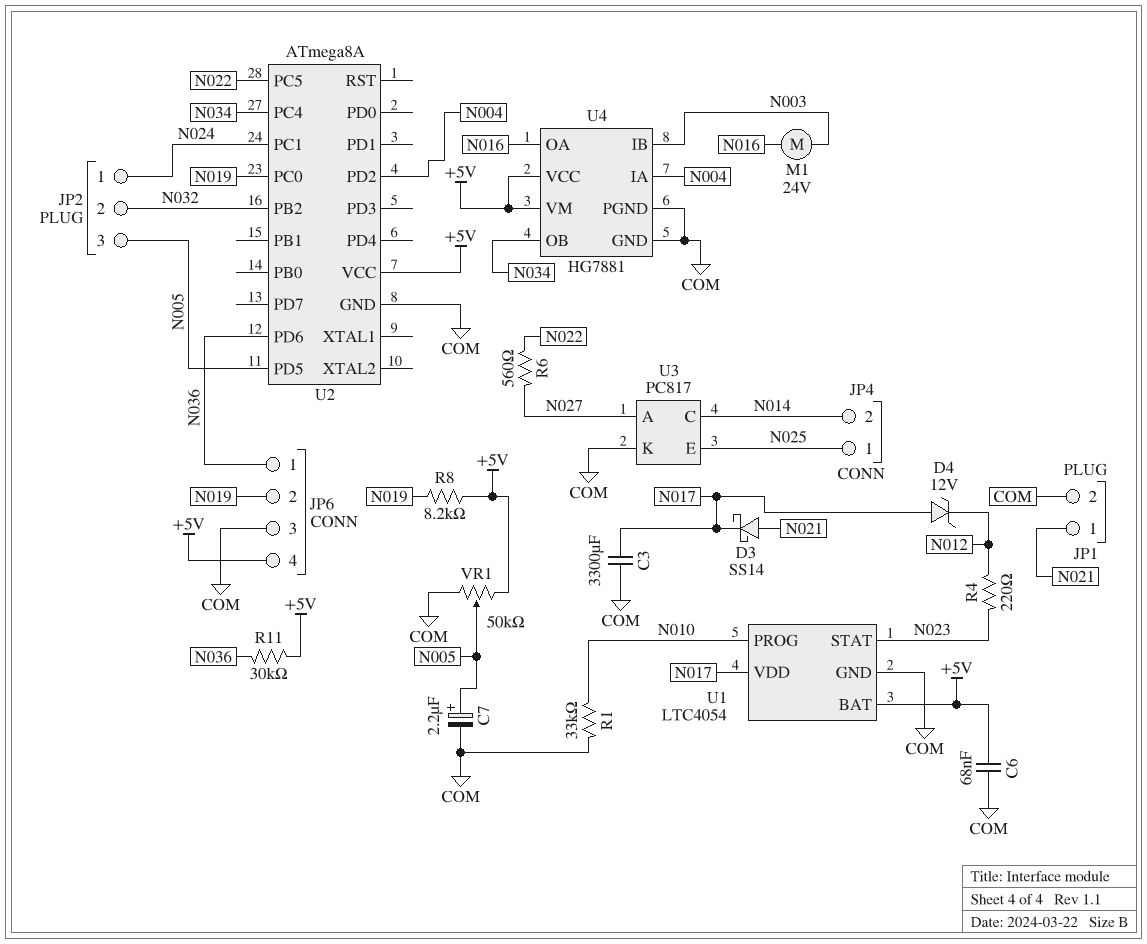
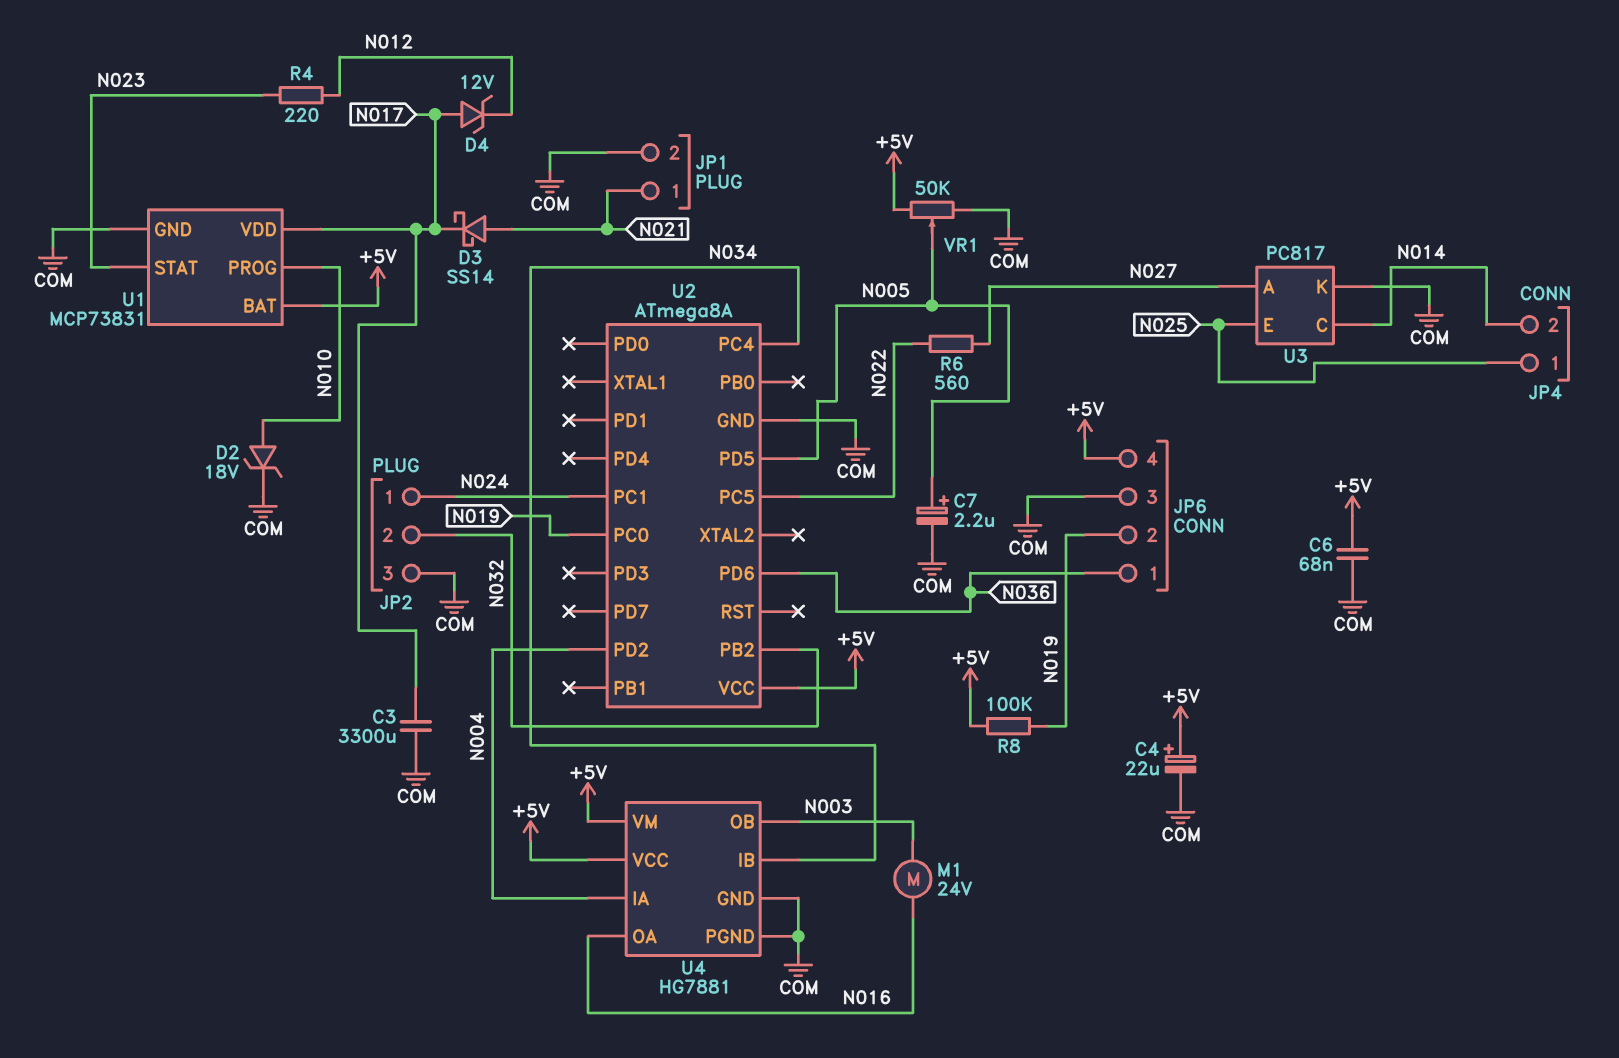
C4: none -> 22uF (plus +5V, minus COM)
D2: none -> zener 18V (A N010, K COM)
JP2 pin 3: N005 -> COM
R1: 33k (COM, N010) -> none
R8: 8.2k (+5V, N019) -> 100k (+5V, N019)
R11: 30k (+5V, N036) -> none
U1: LTC4054 -> MCP73831
U4 pin IB: N003 -> N034
U4 pin OB: N034 -> N003

